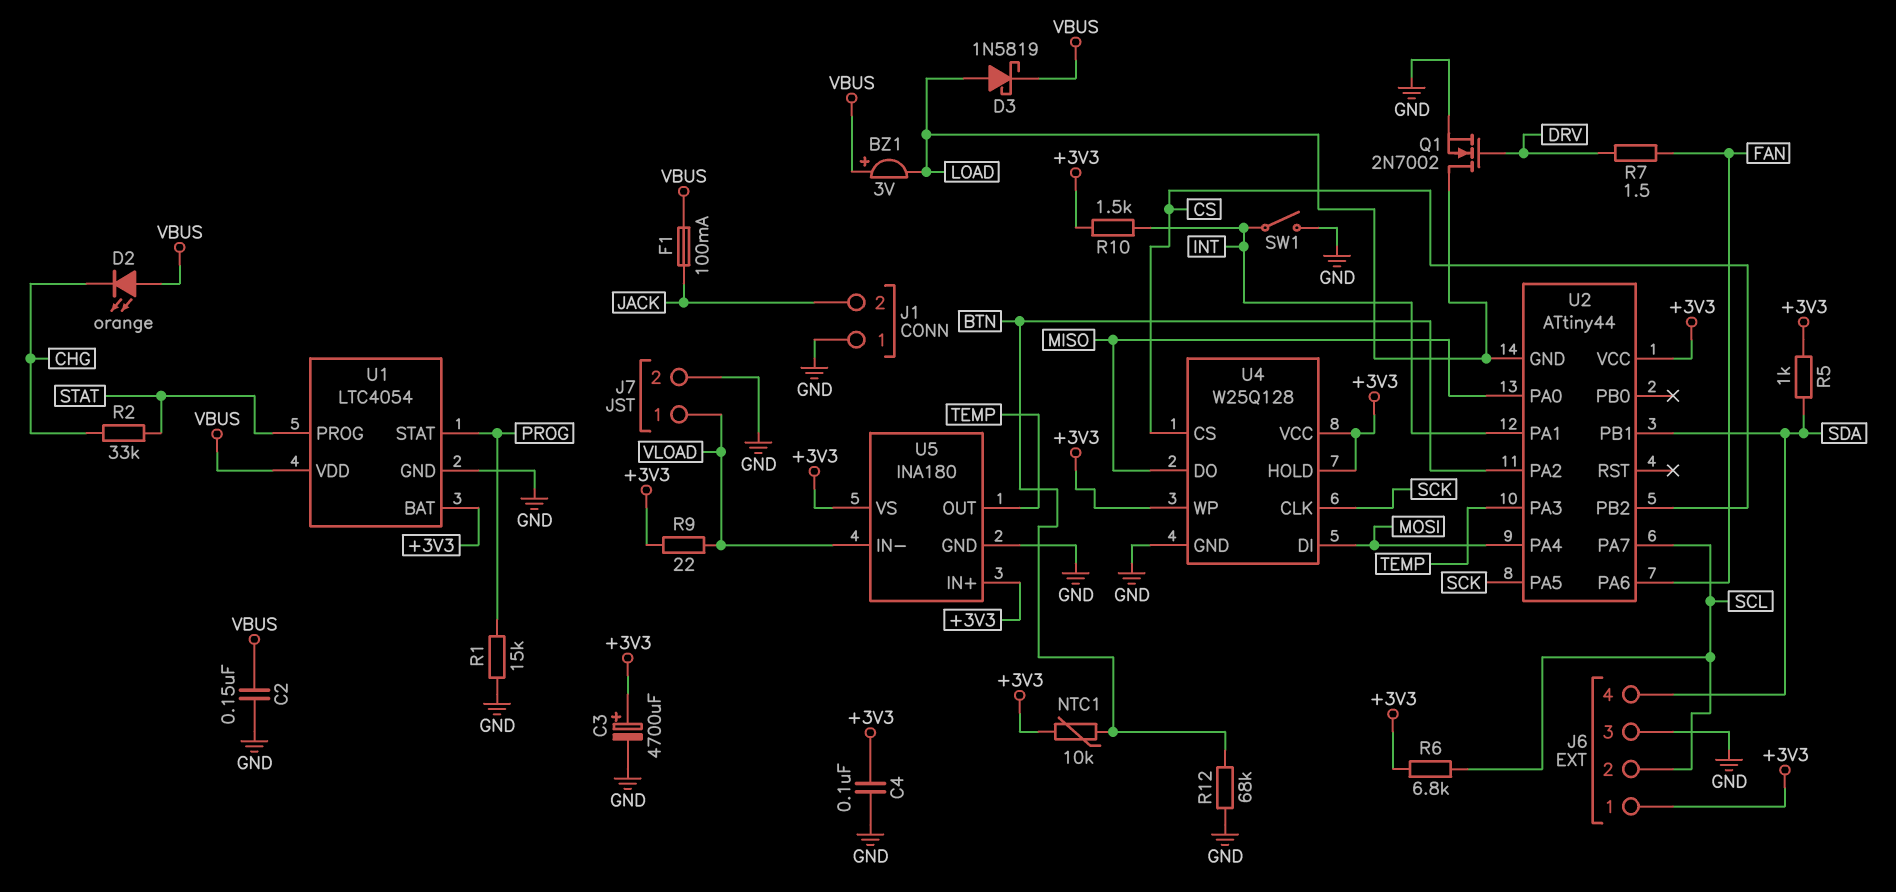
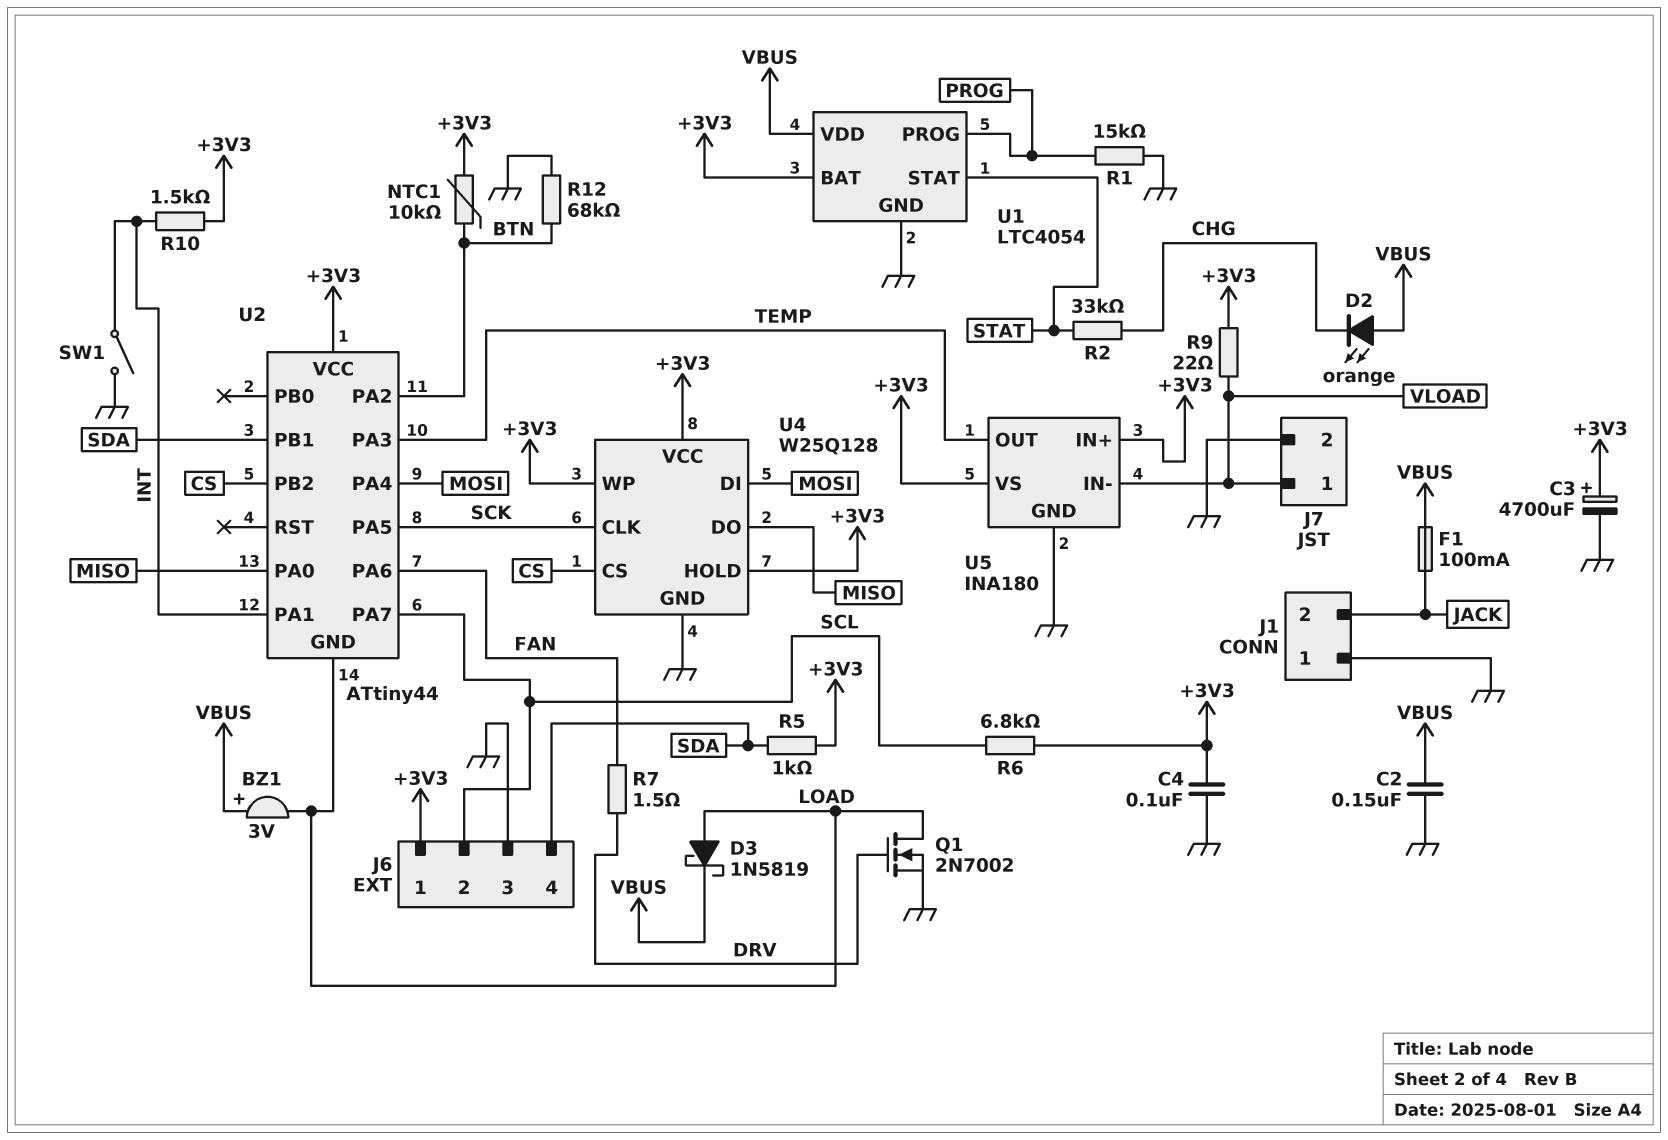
U1 pin PROG: STAT -> PROG
U1 pin STAT: PROG -> STAT

